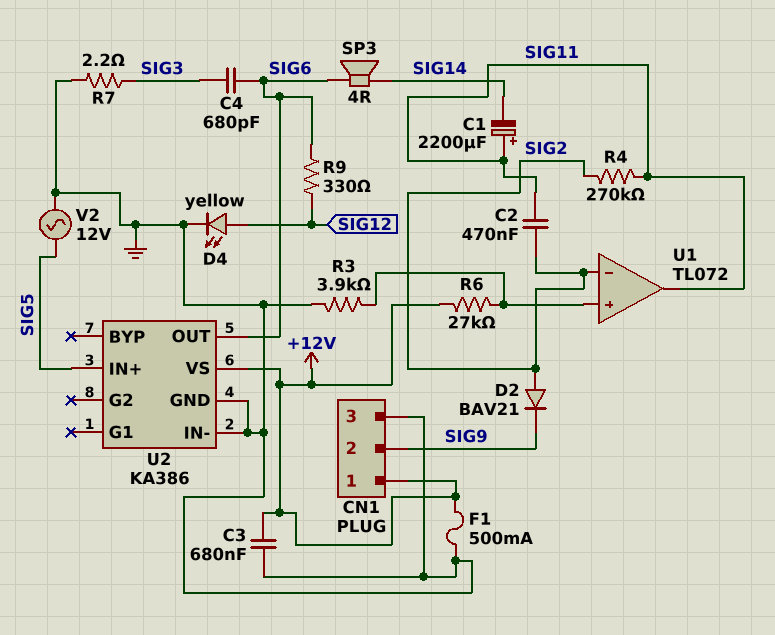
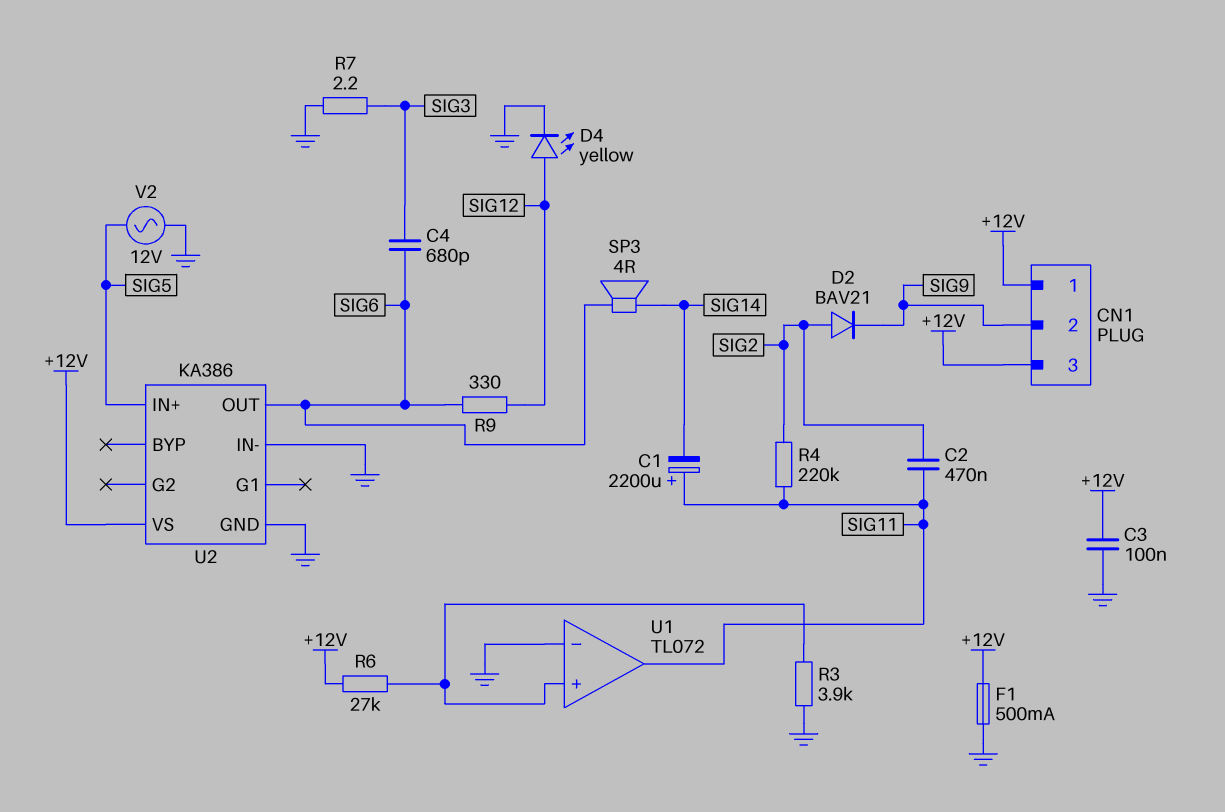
C3: 680nF (+12V, GND) -> 100nF (+12V, GND)
CN1 pin 3: GND -> +12V
R4: 270k (SIG2, SIG11) -> 220k (SIG2, SIG11)
U1 pin in-: SIG2 -> GND

